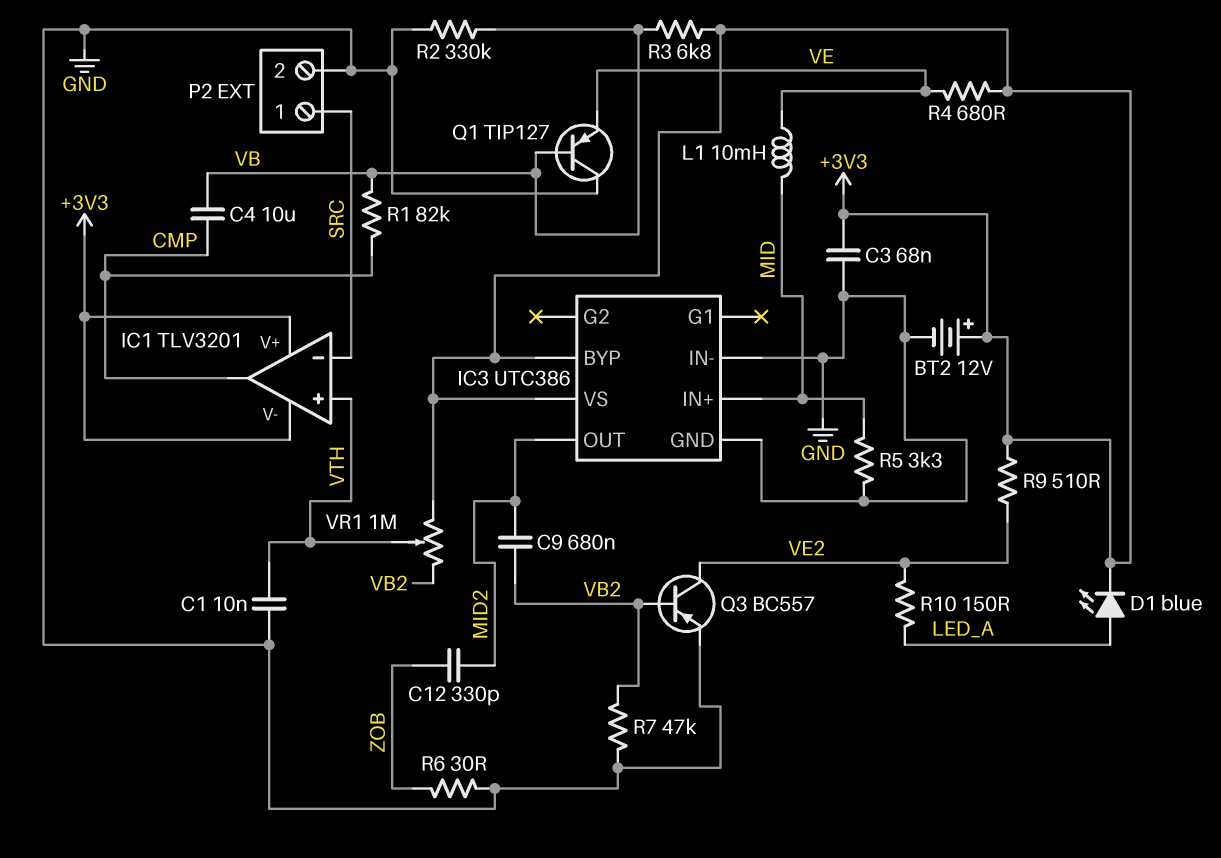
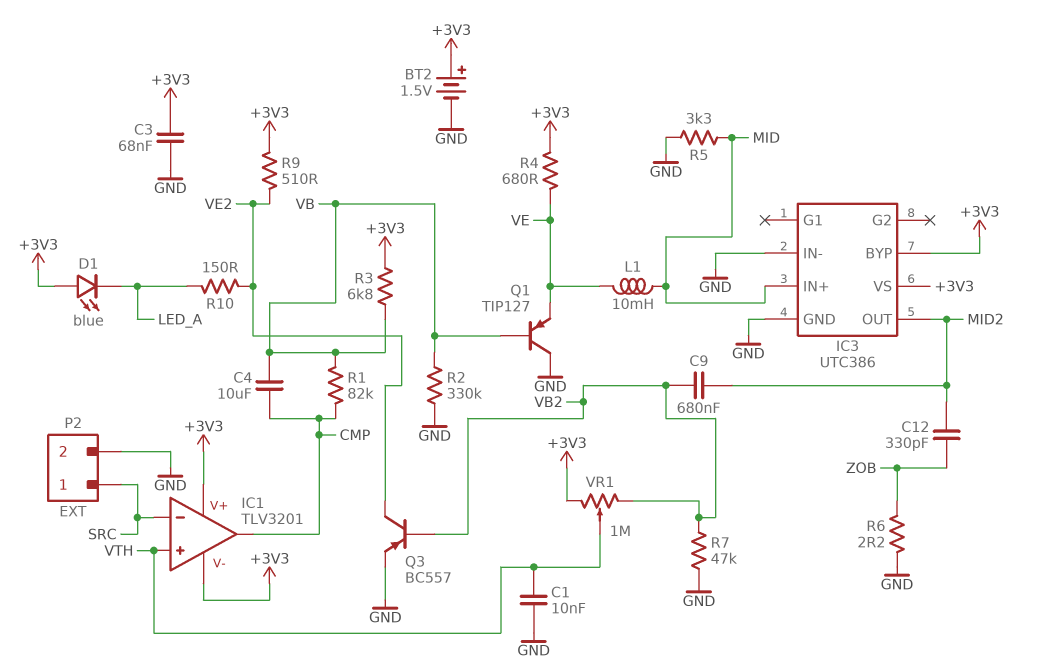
BT2: 12V (plus +3V3, minus GND) -> 1.5V (plus +3V3, minus GND)
D1: LED blue (A LED_A, K +3V3) -> LED blue (A +3V3, K LED_A)
R6: 30 (GND, ZOB) -> 2.2 (GND, ZOB)

